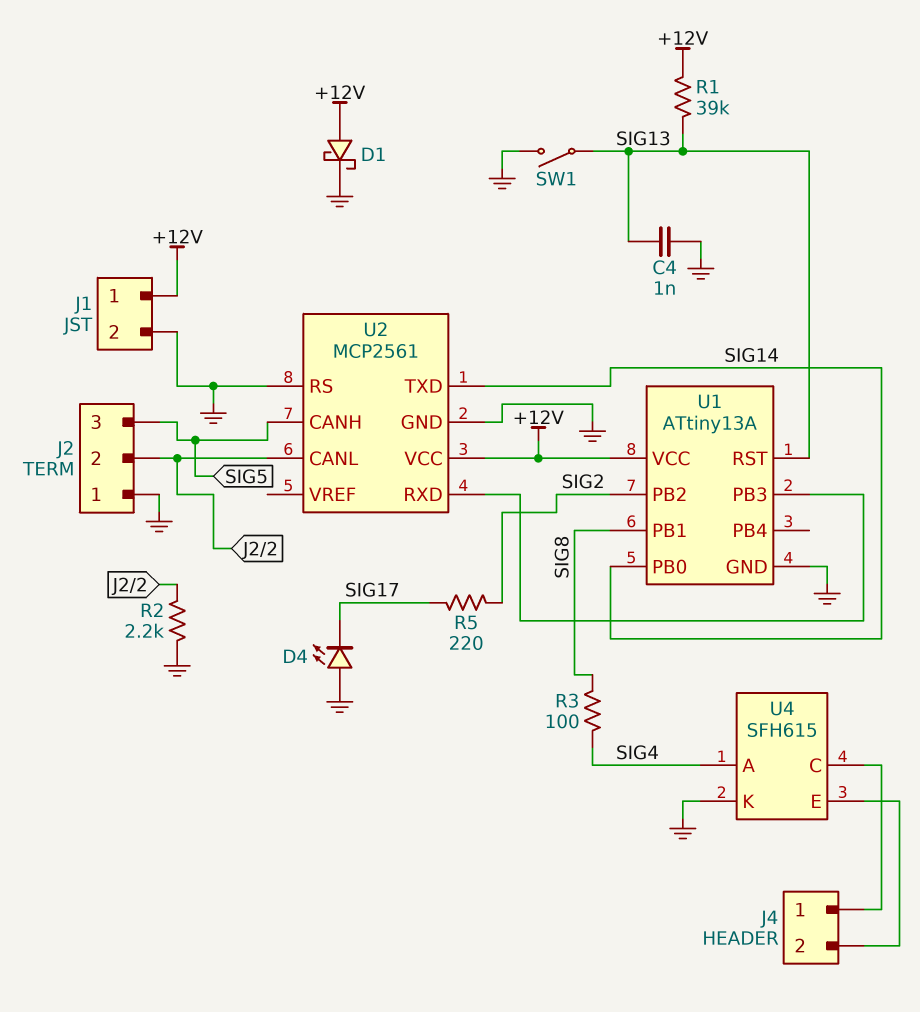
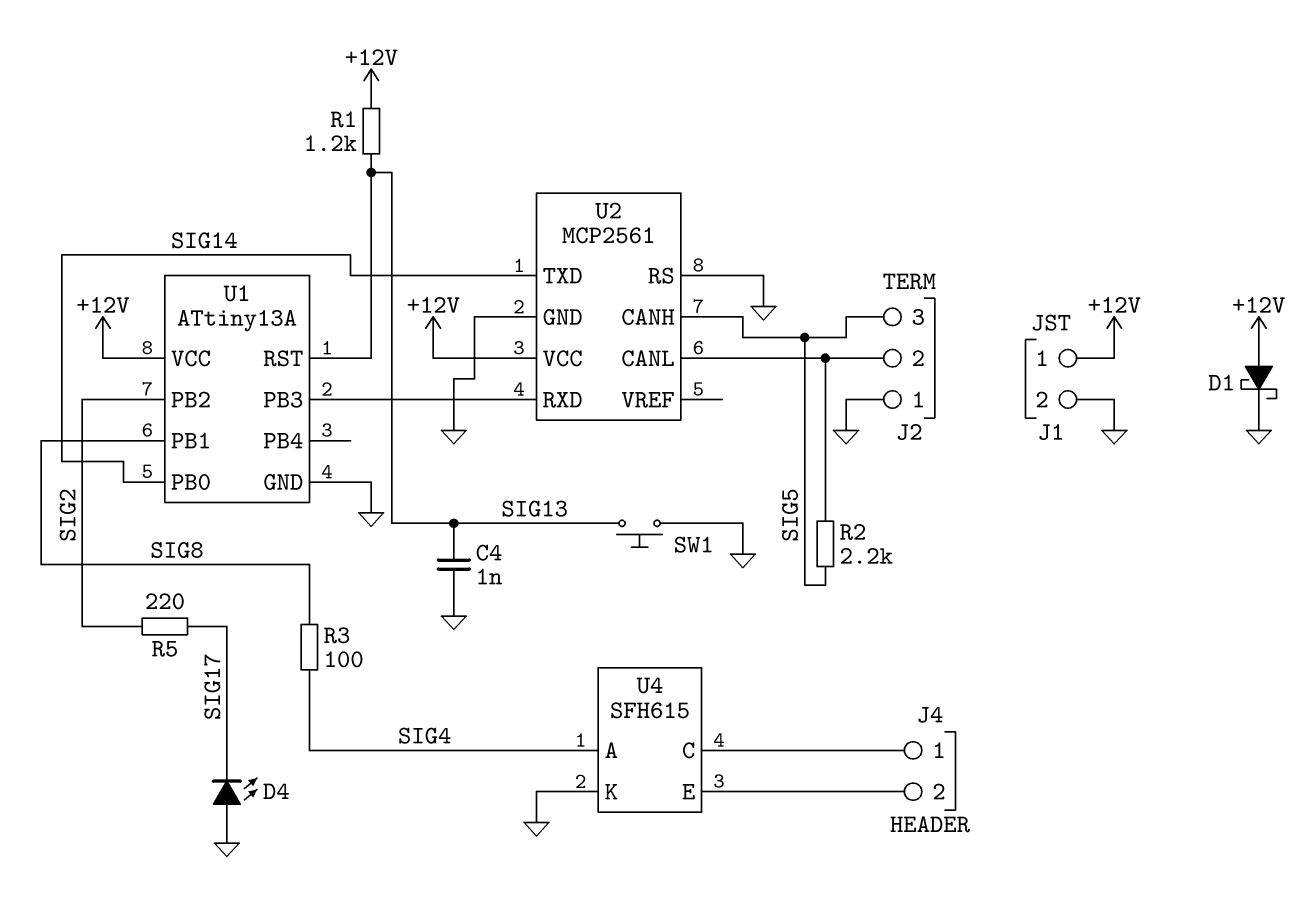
R1: 39k (+12V, SIG13) -> 1.2k (+12V, SIG13)
R2: 2.2k (GND, J2/2) -> 2.2k (J2/2, SIG5)
SW1: switch (GND, SIG13) -> button (GND, SIG13)

